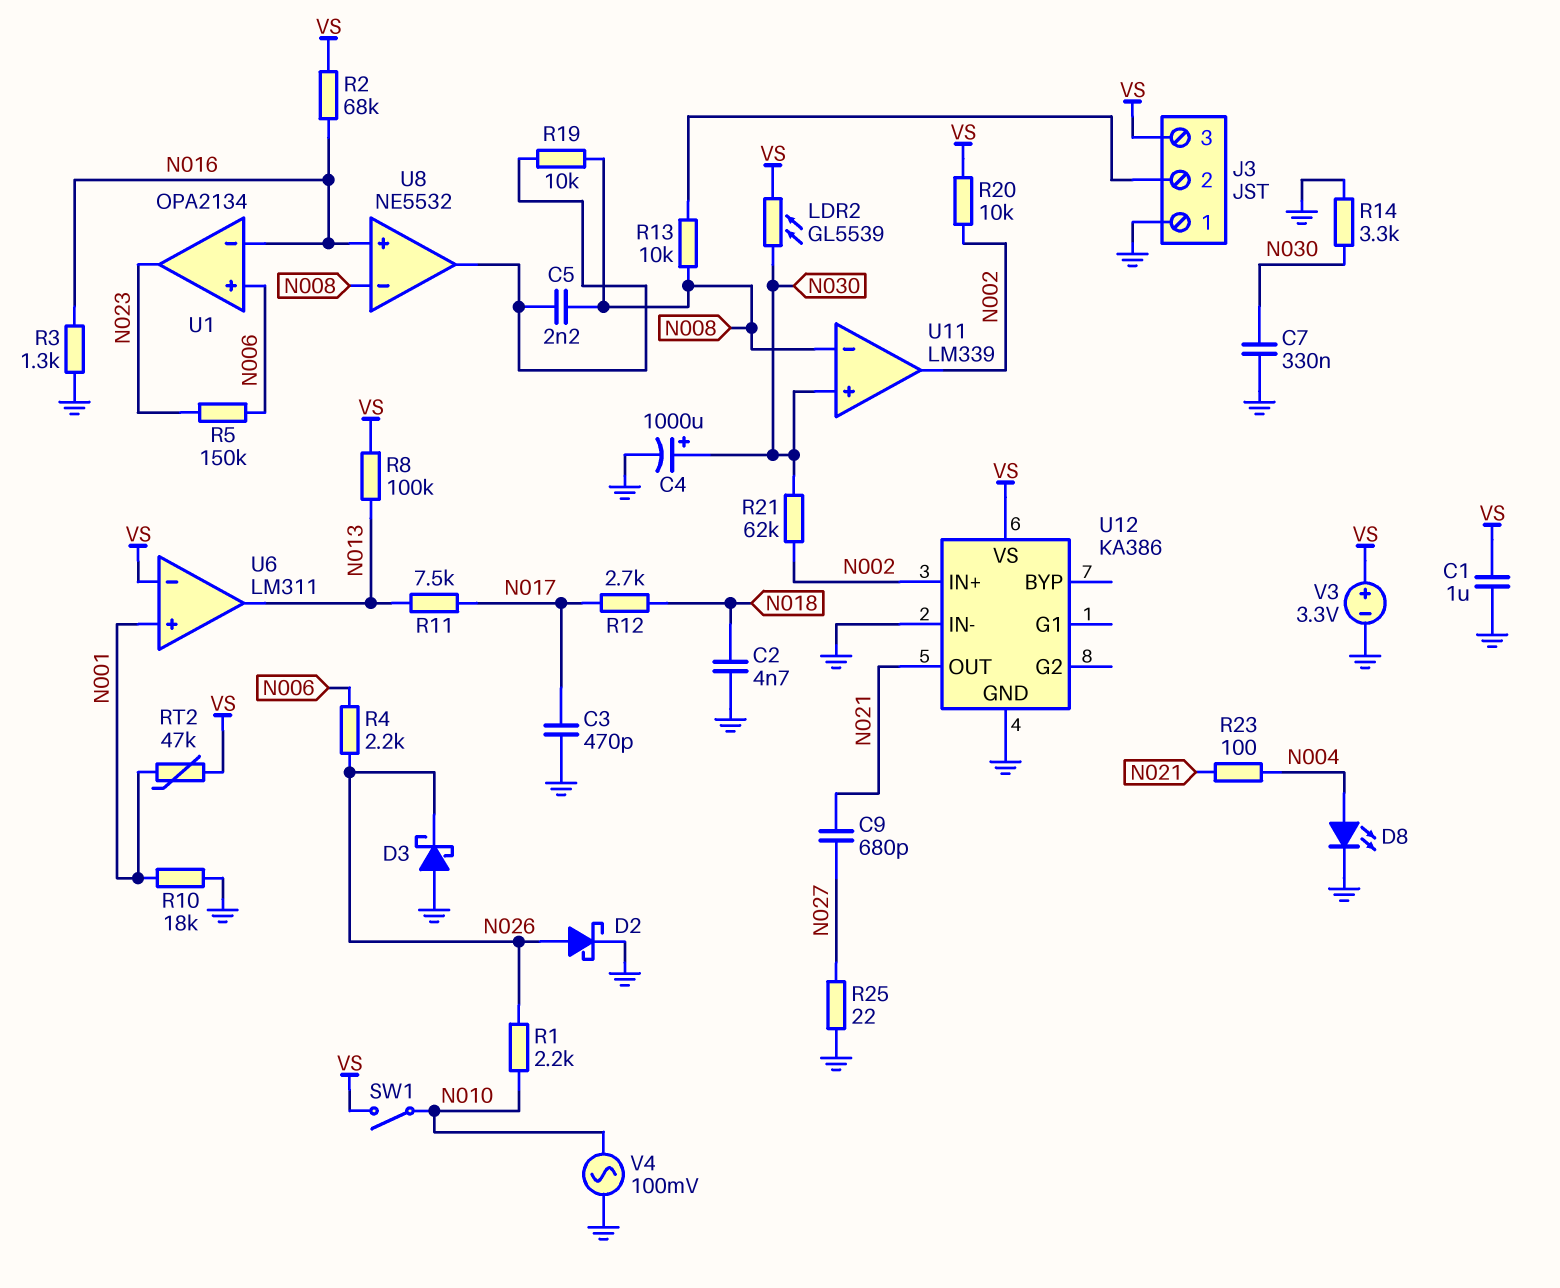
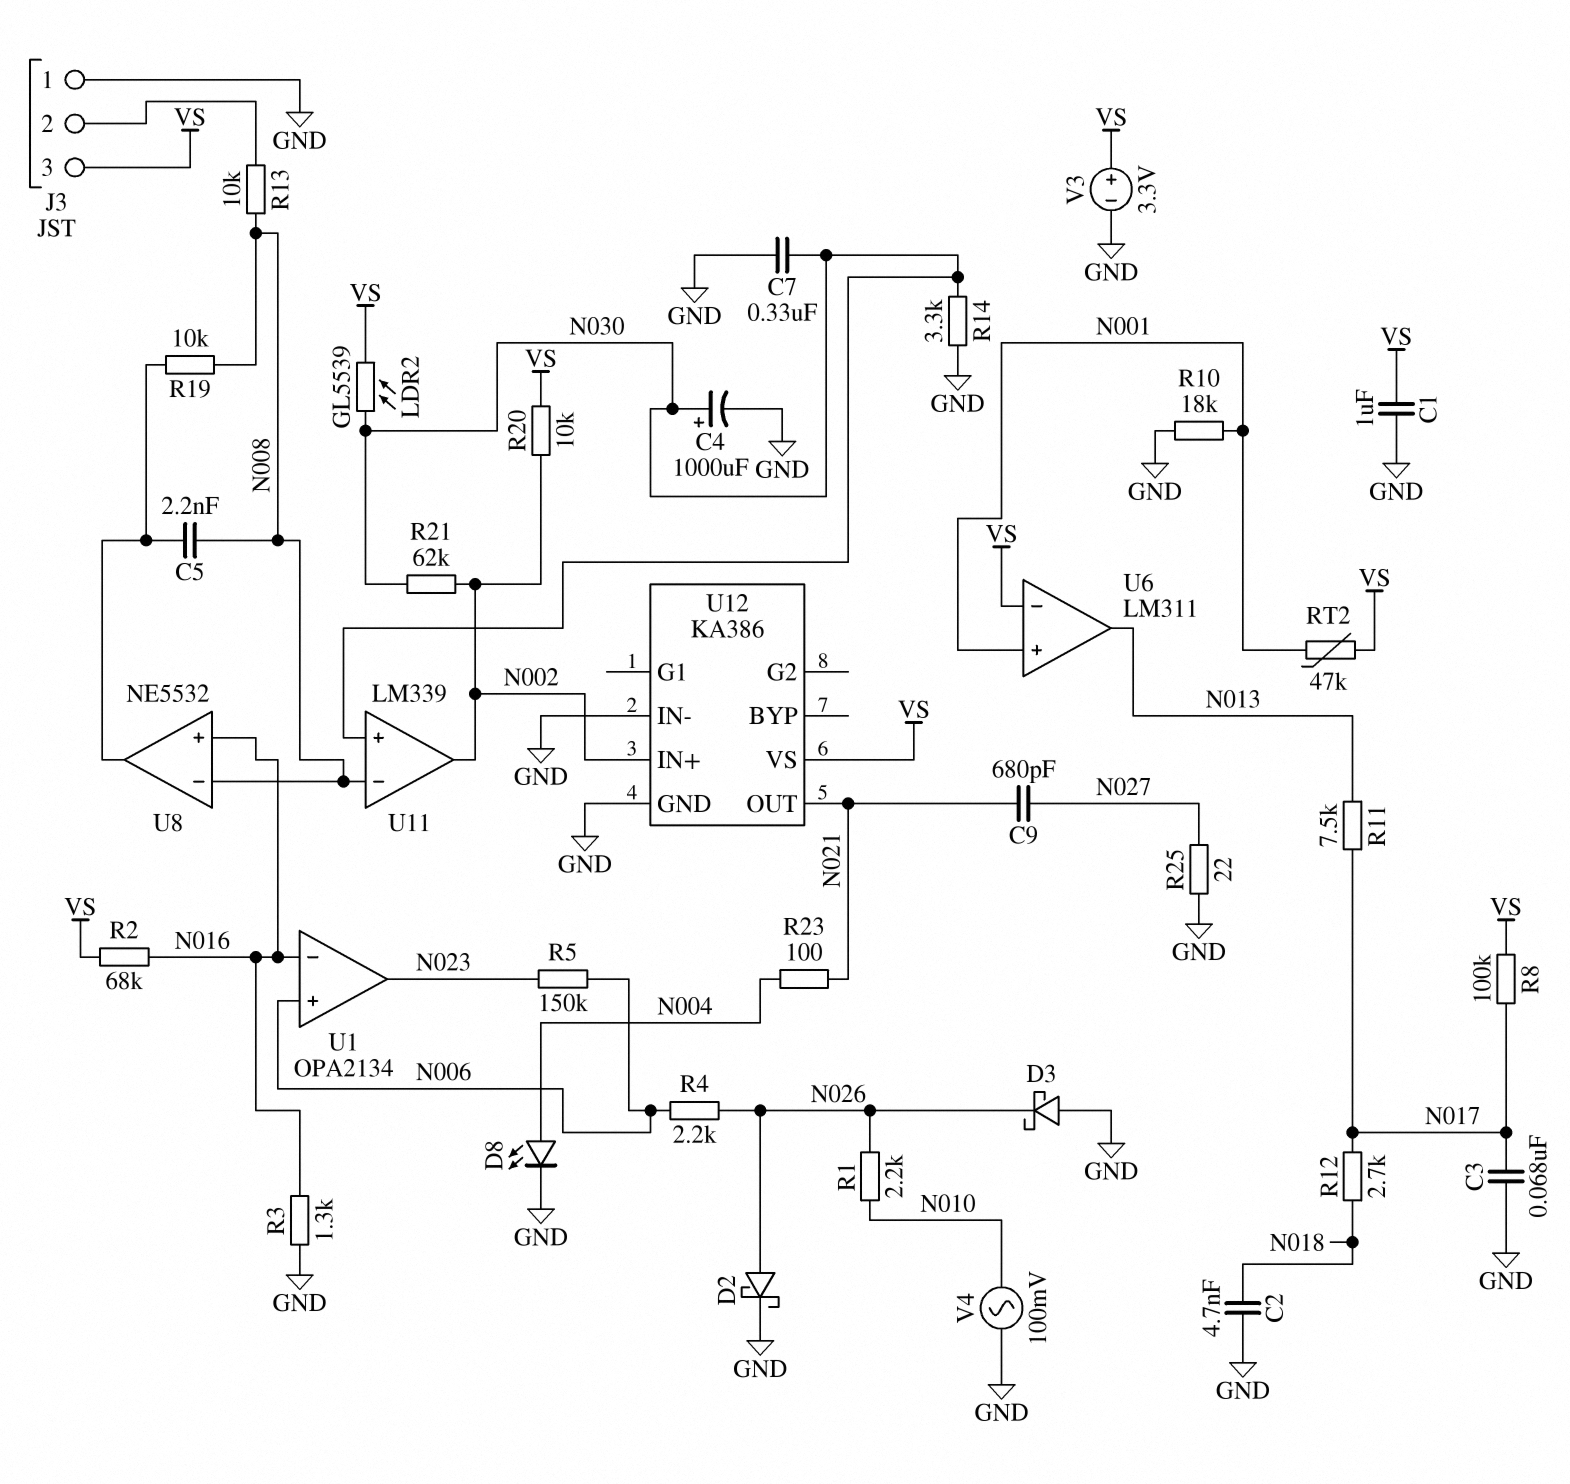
C3: 470pF (GND, N017) -> 68nF (GND, N017)
R8: 100k (N013, VS) -> 100k (N017, VS)
SW1: switch (N010, VS) -> none

